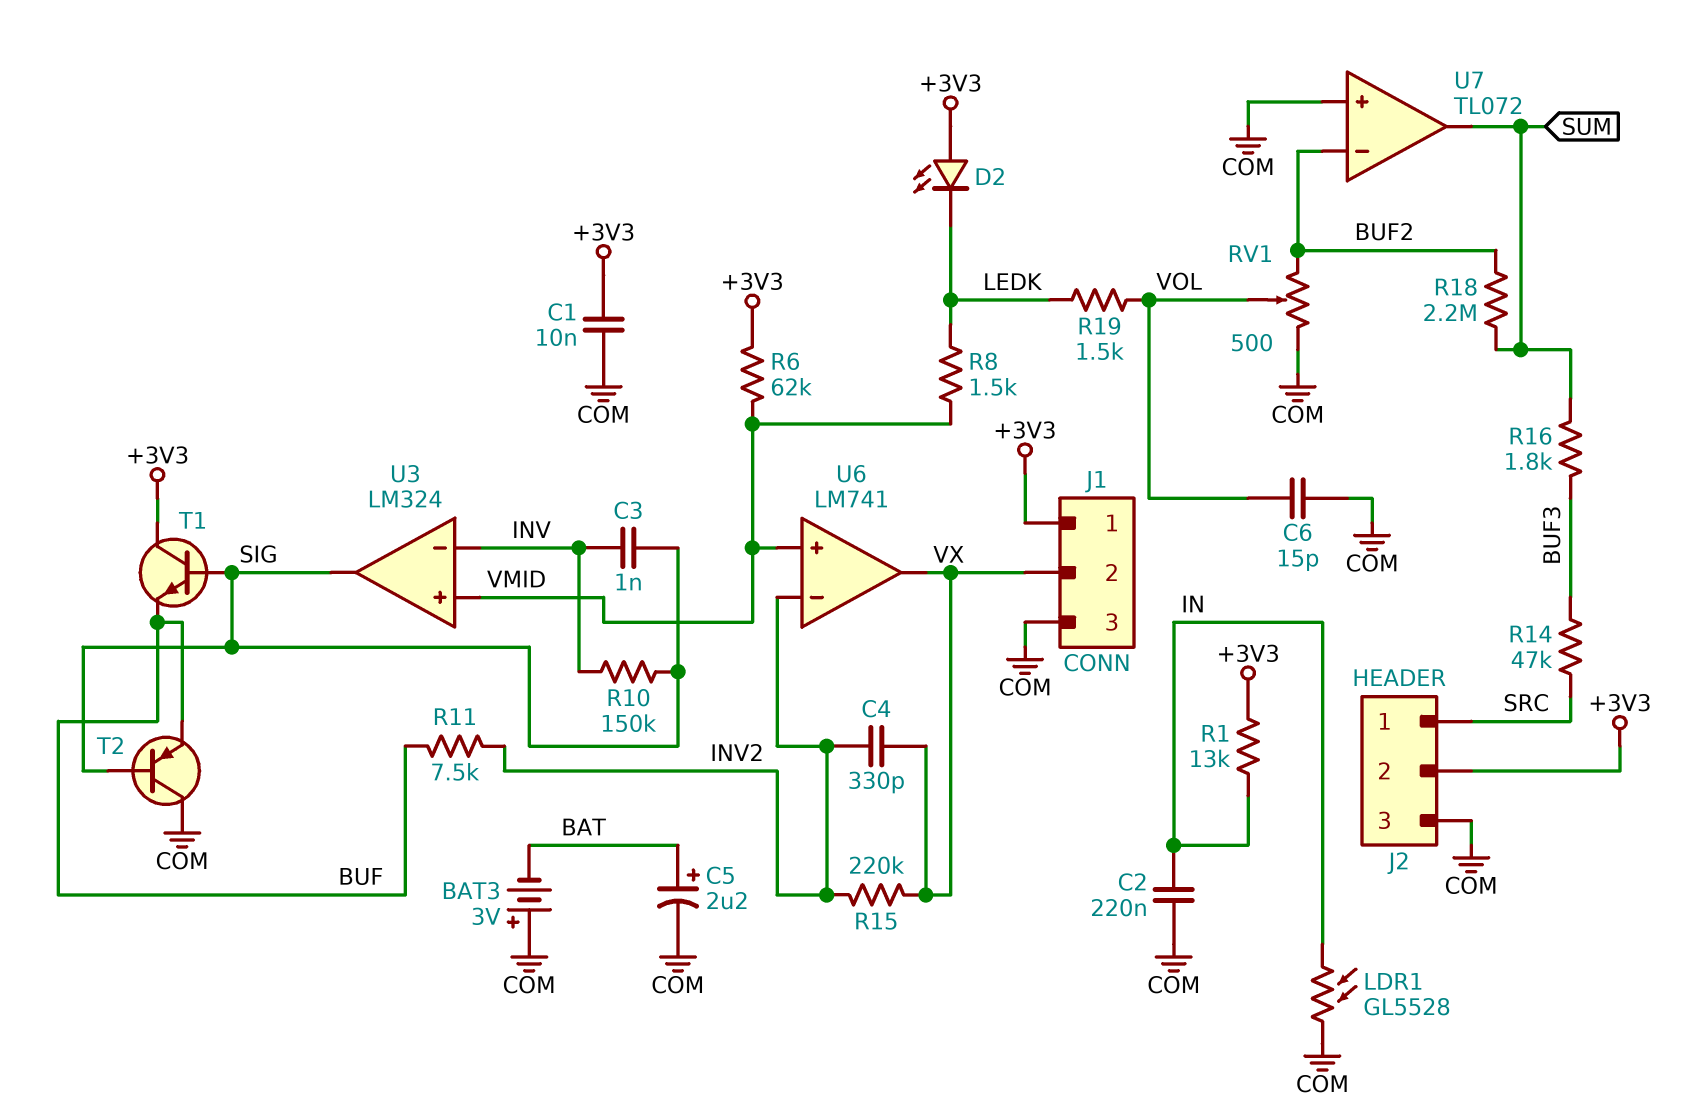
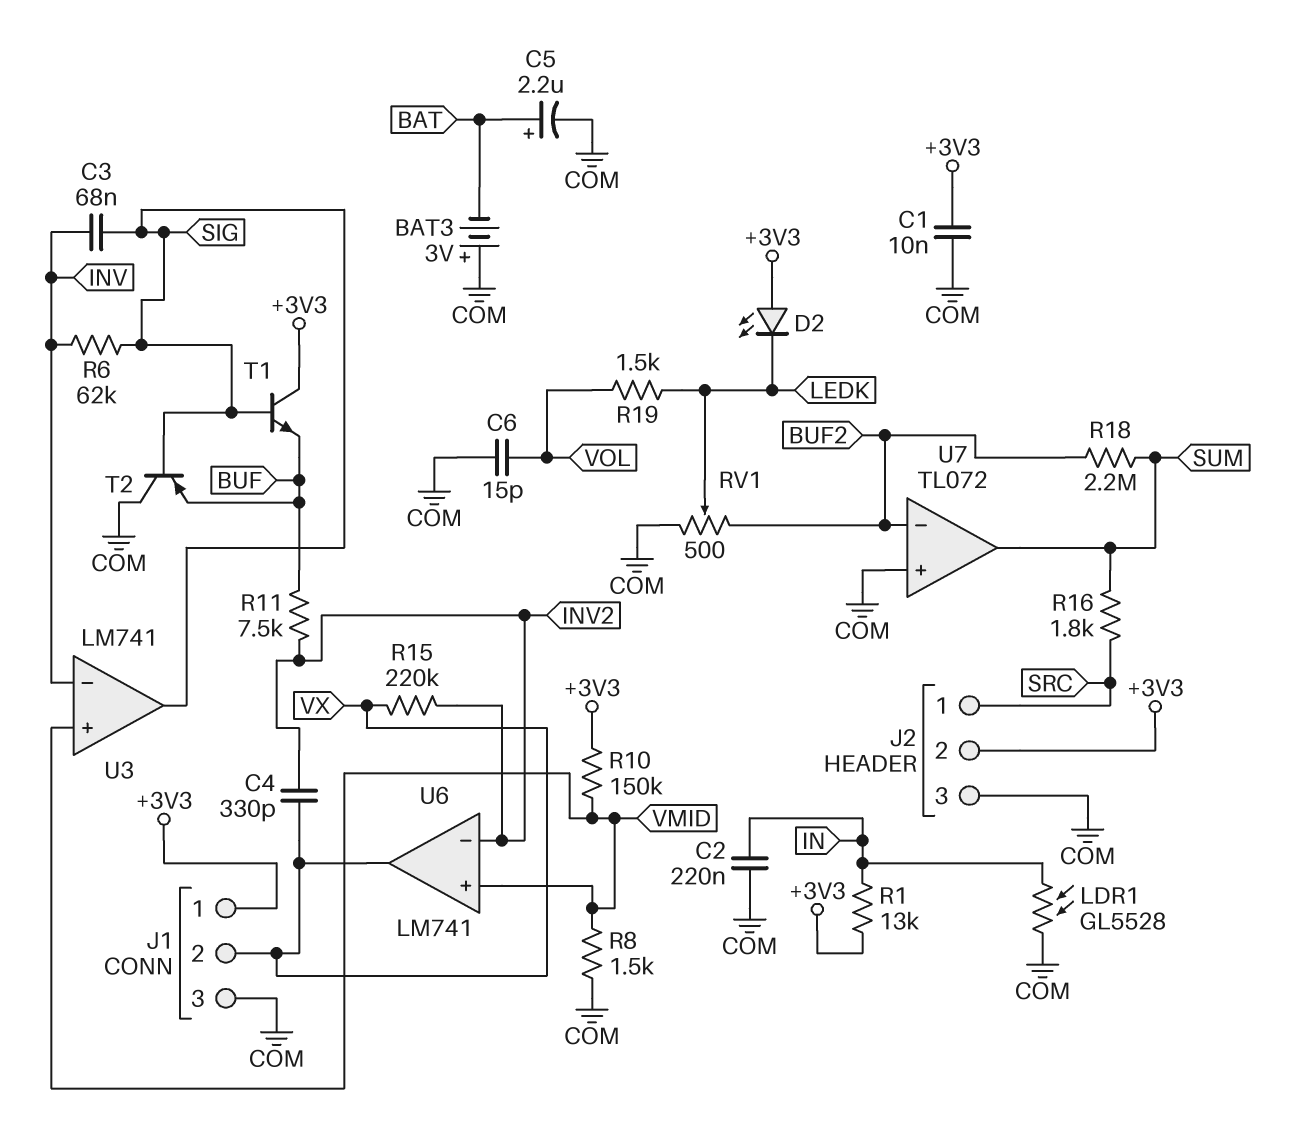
C3: 1nF (INV, SIG) -> 68nF (INV, SIG)
R6: 62k (+3V3, VMID) -> 62k (INV, SIG)
R8: 1.5k (LEDK, VMID) -> 1.5k (COM, VMID)
R10: 150k (INV, SIG) -> 150k (+3V3, VMID)
R14: 47k (BUF3, SRC) -> none
R16: 1.8k (BUF3, SUM) -> 1.8k (SRC, SUM)
RV1: 500 (BUF2, COM, wiper VOL) -> 500 (BUF2, COM, wiper LEDK)
U3: LM324 -> LM741

